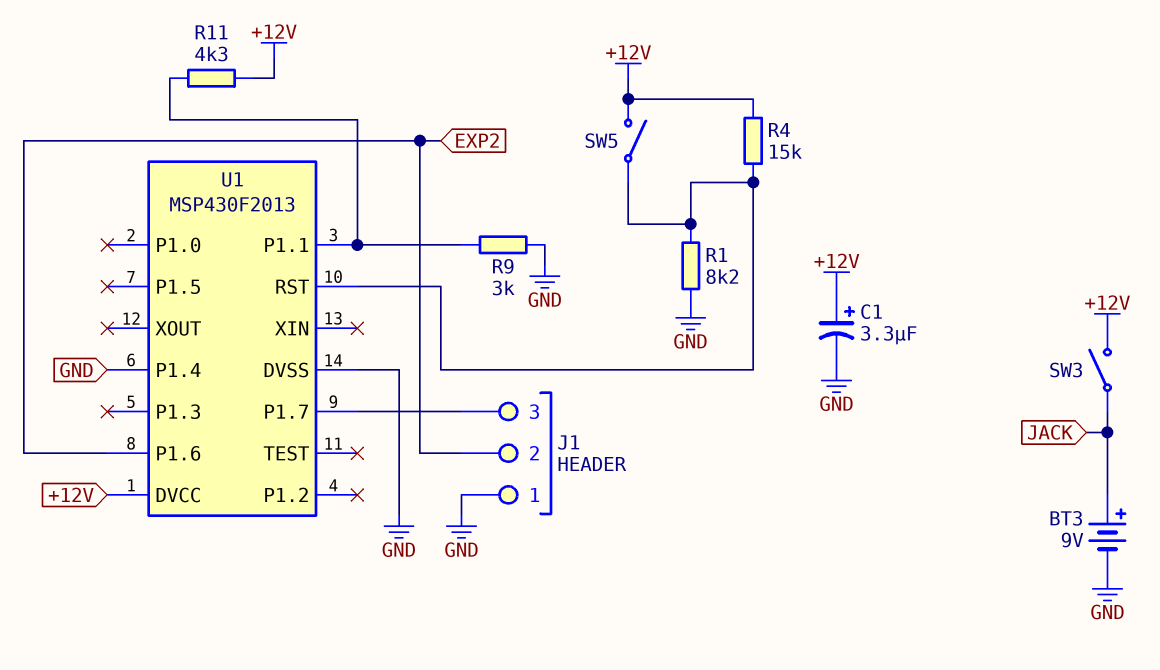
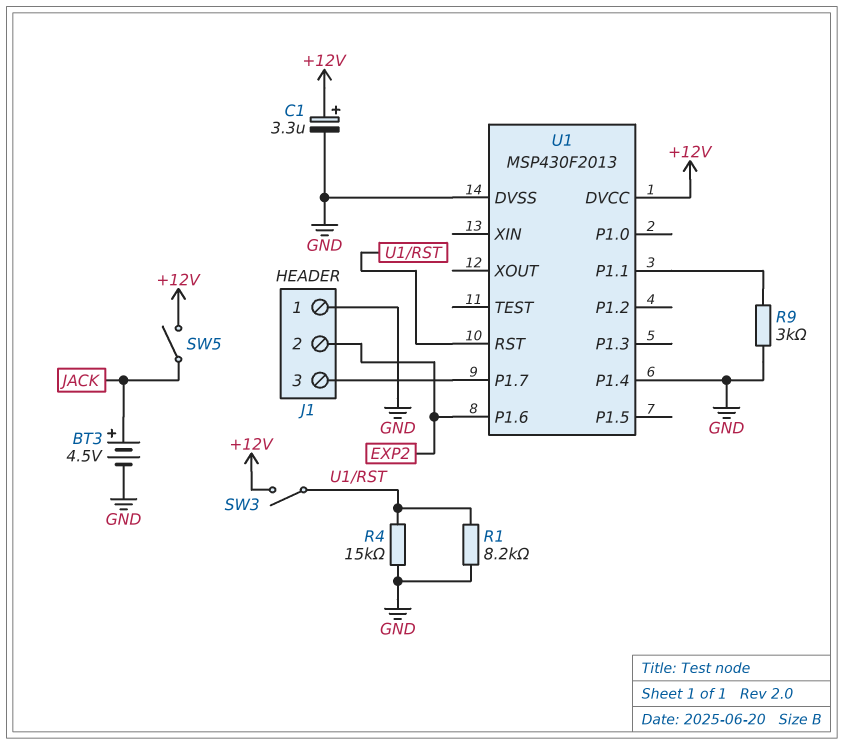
BT3: 9V (plus JACK, minus GND) -> 4.5V (plus JACK, minus GND)
R4: 15k (+12V, U1/RST) -> 15k (GND, U1/RST)
R11: 4.3k (+12V, U1/P1.1) -> none
SW3: switch (+12V, JACK) -> switch (+12V, U1/RST)
SW5: switch (+12V, U1/RST) -> switch (+12V, JACK)

